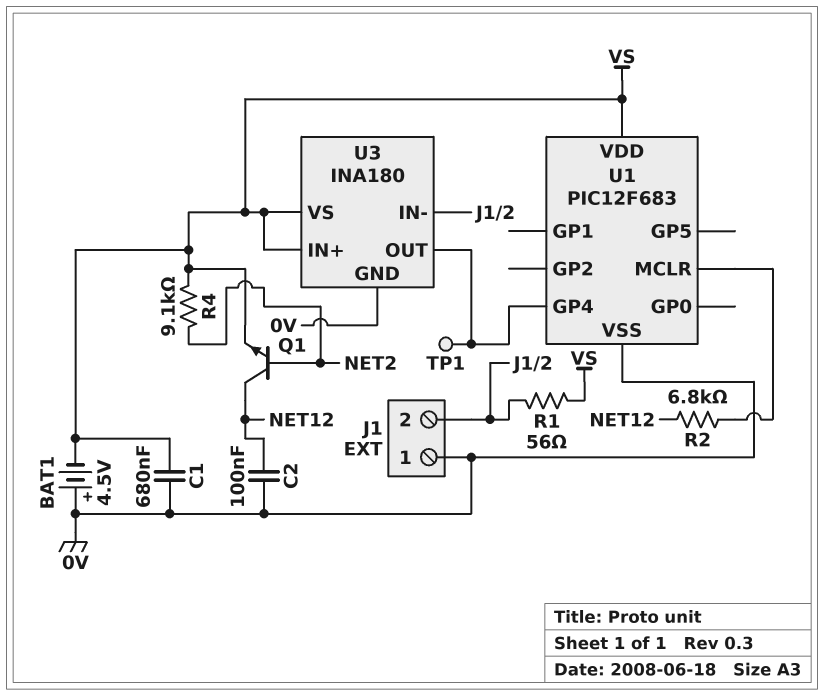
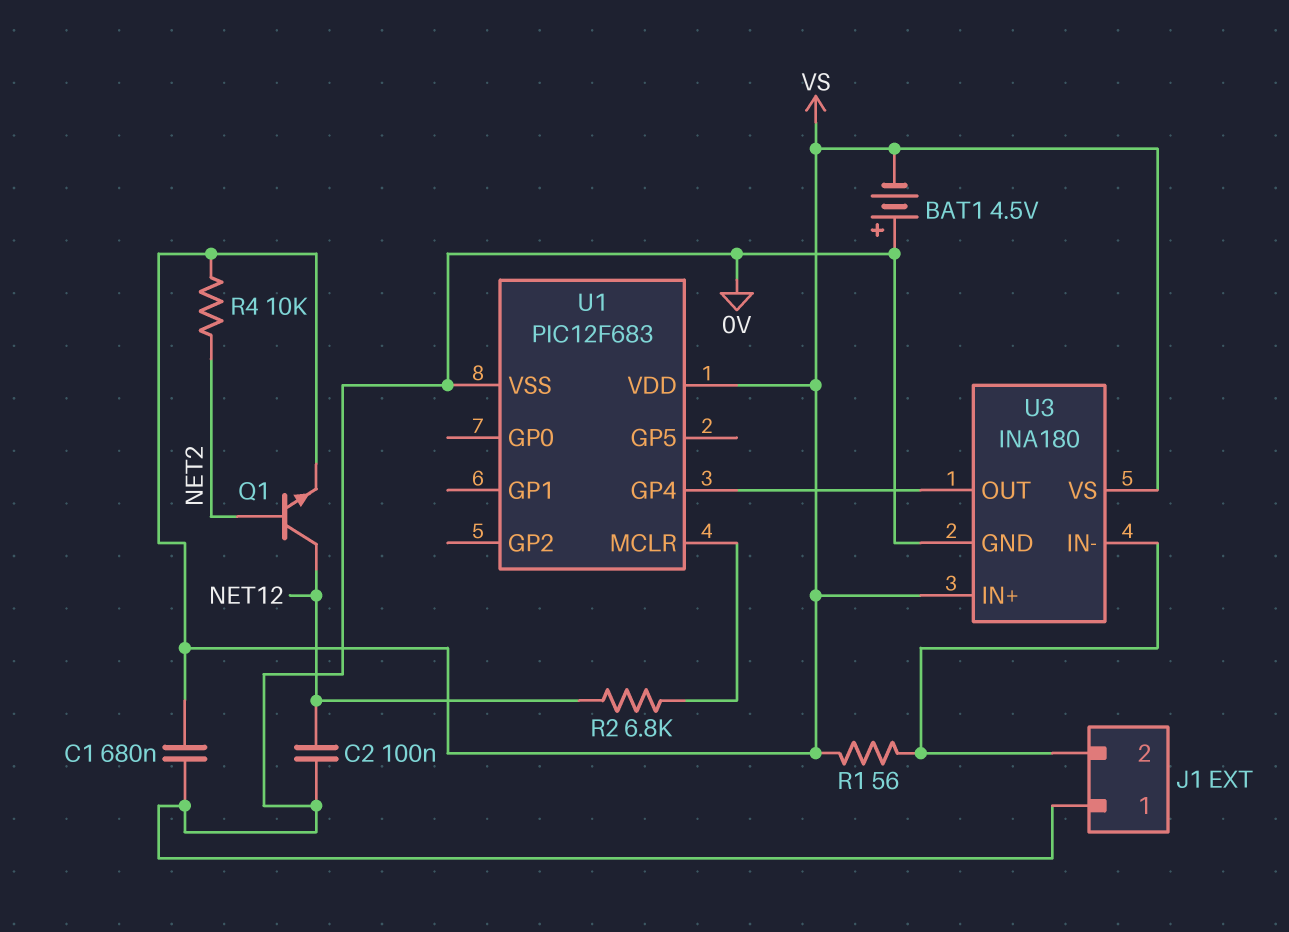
R4: 9.1k (NET2, VS) -> 10k (NET2, VS)
TP1: test point (U1/GP4) -> none

